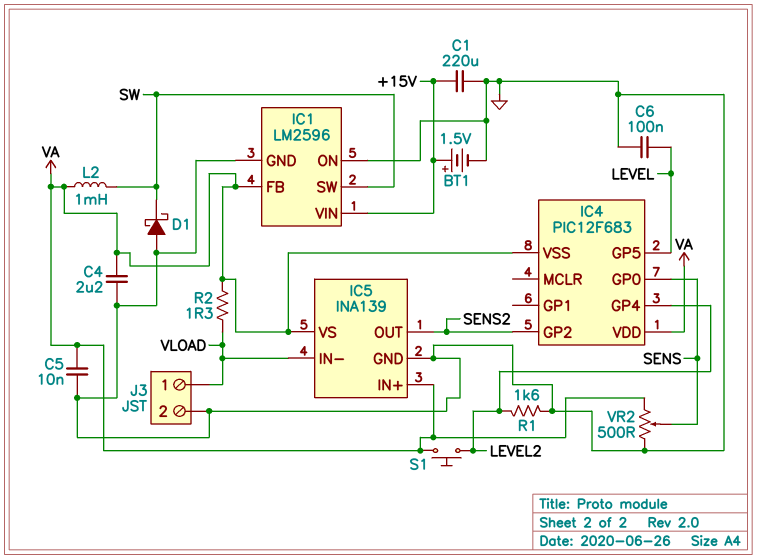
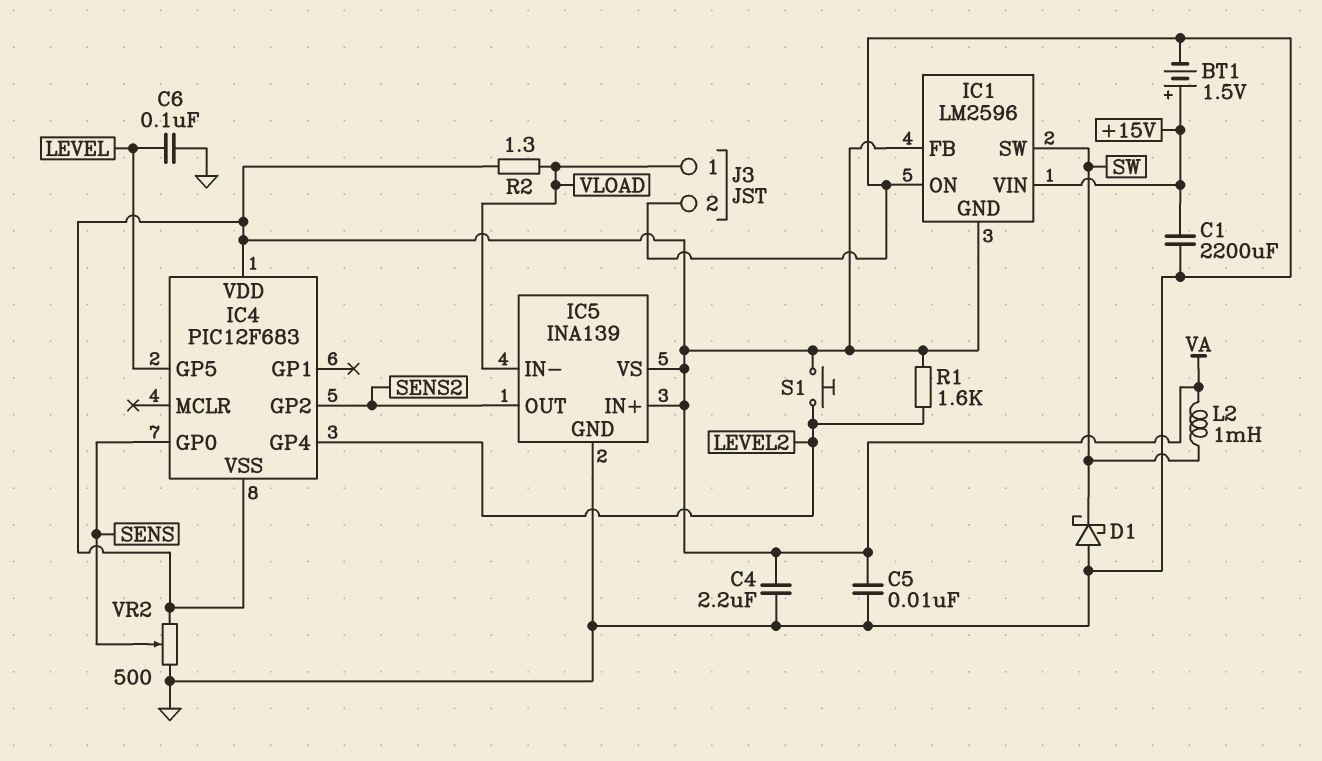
C1: 220uF (+15V, GND) -> 2200uF (+15V, GND)
IC1 pin GND: GND -> VA
R1: 1.6k (GND, LEVEL2) -> 1.6k (LEVEL2, VA)

